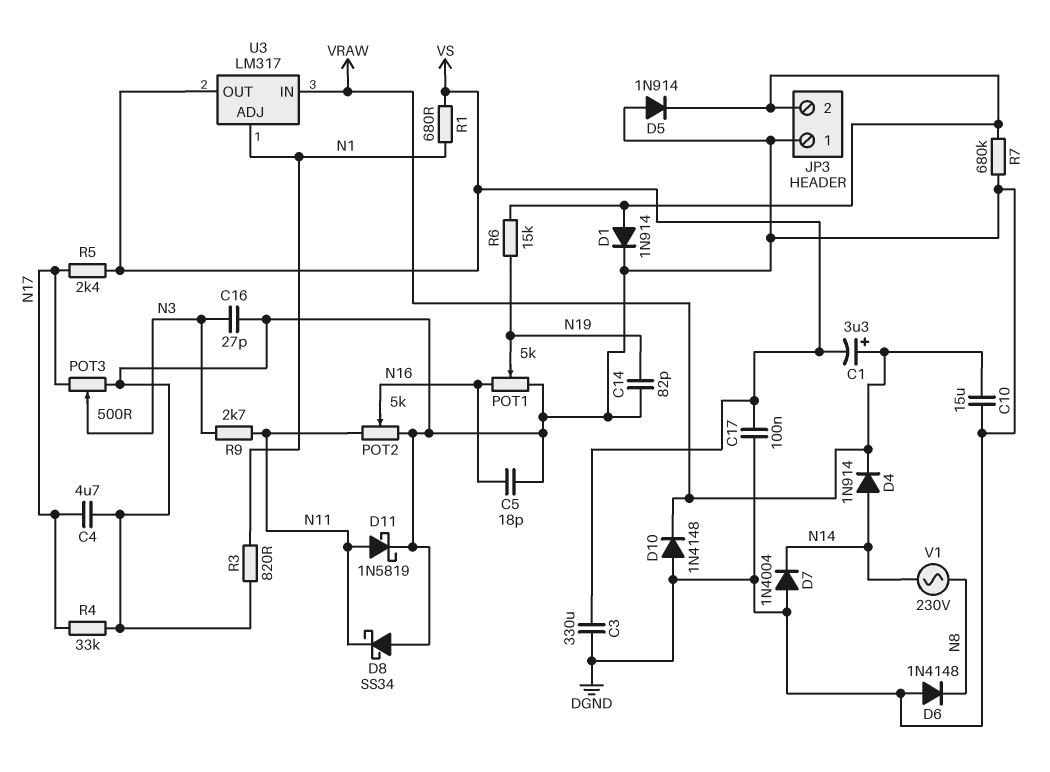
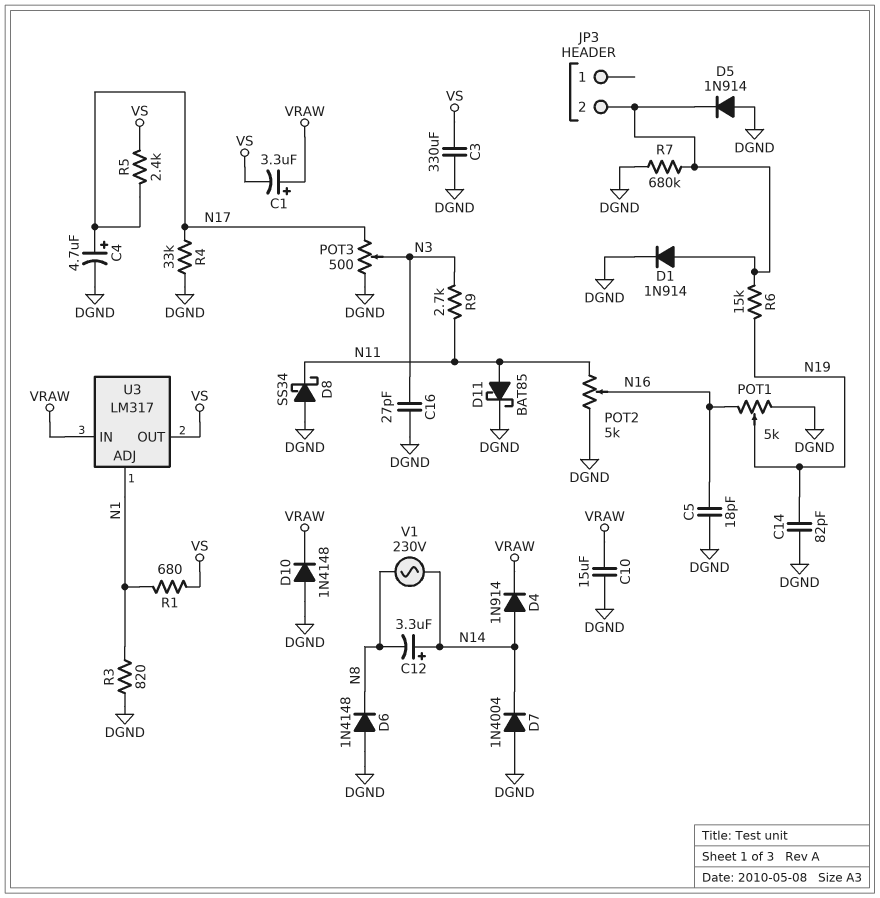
C4: 4.7uF (DGND, N17) -> 4.7uF (plus N17, minus DGND)
C12: none -> 3.3uF (plus N14, minus N8)
C17: 100nF (DGND, VS) -> none
D11: schottky 1N5819 (A N11, K DGND) -> schottky BAT85 (A N11, K DGND)
JP3 pin 1: DGND -> none

